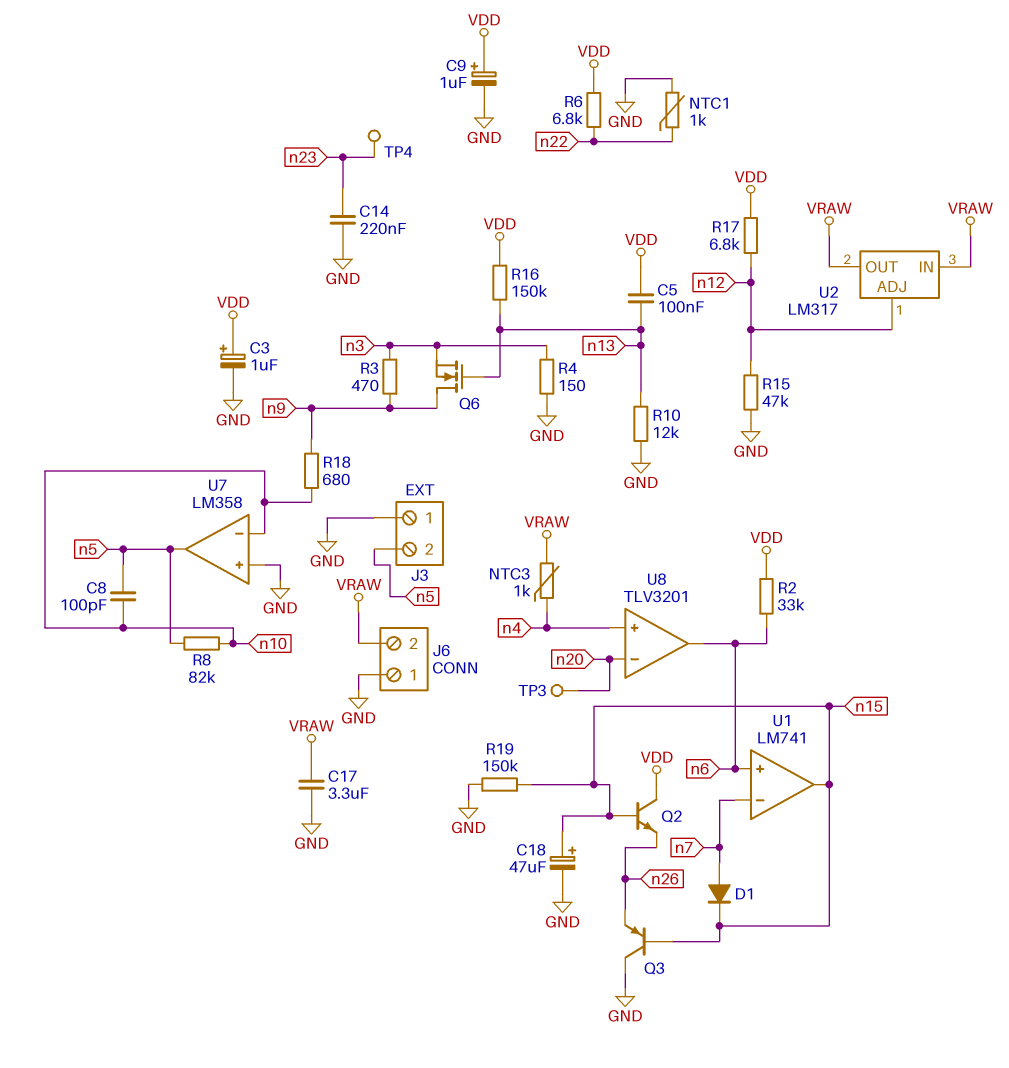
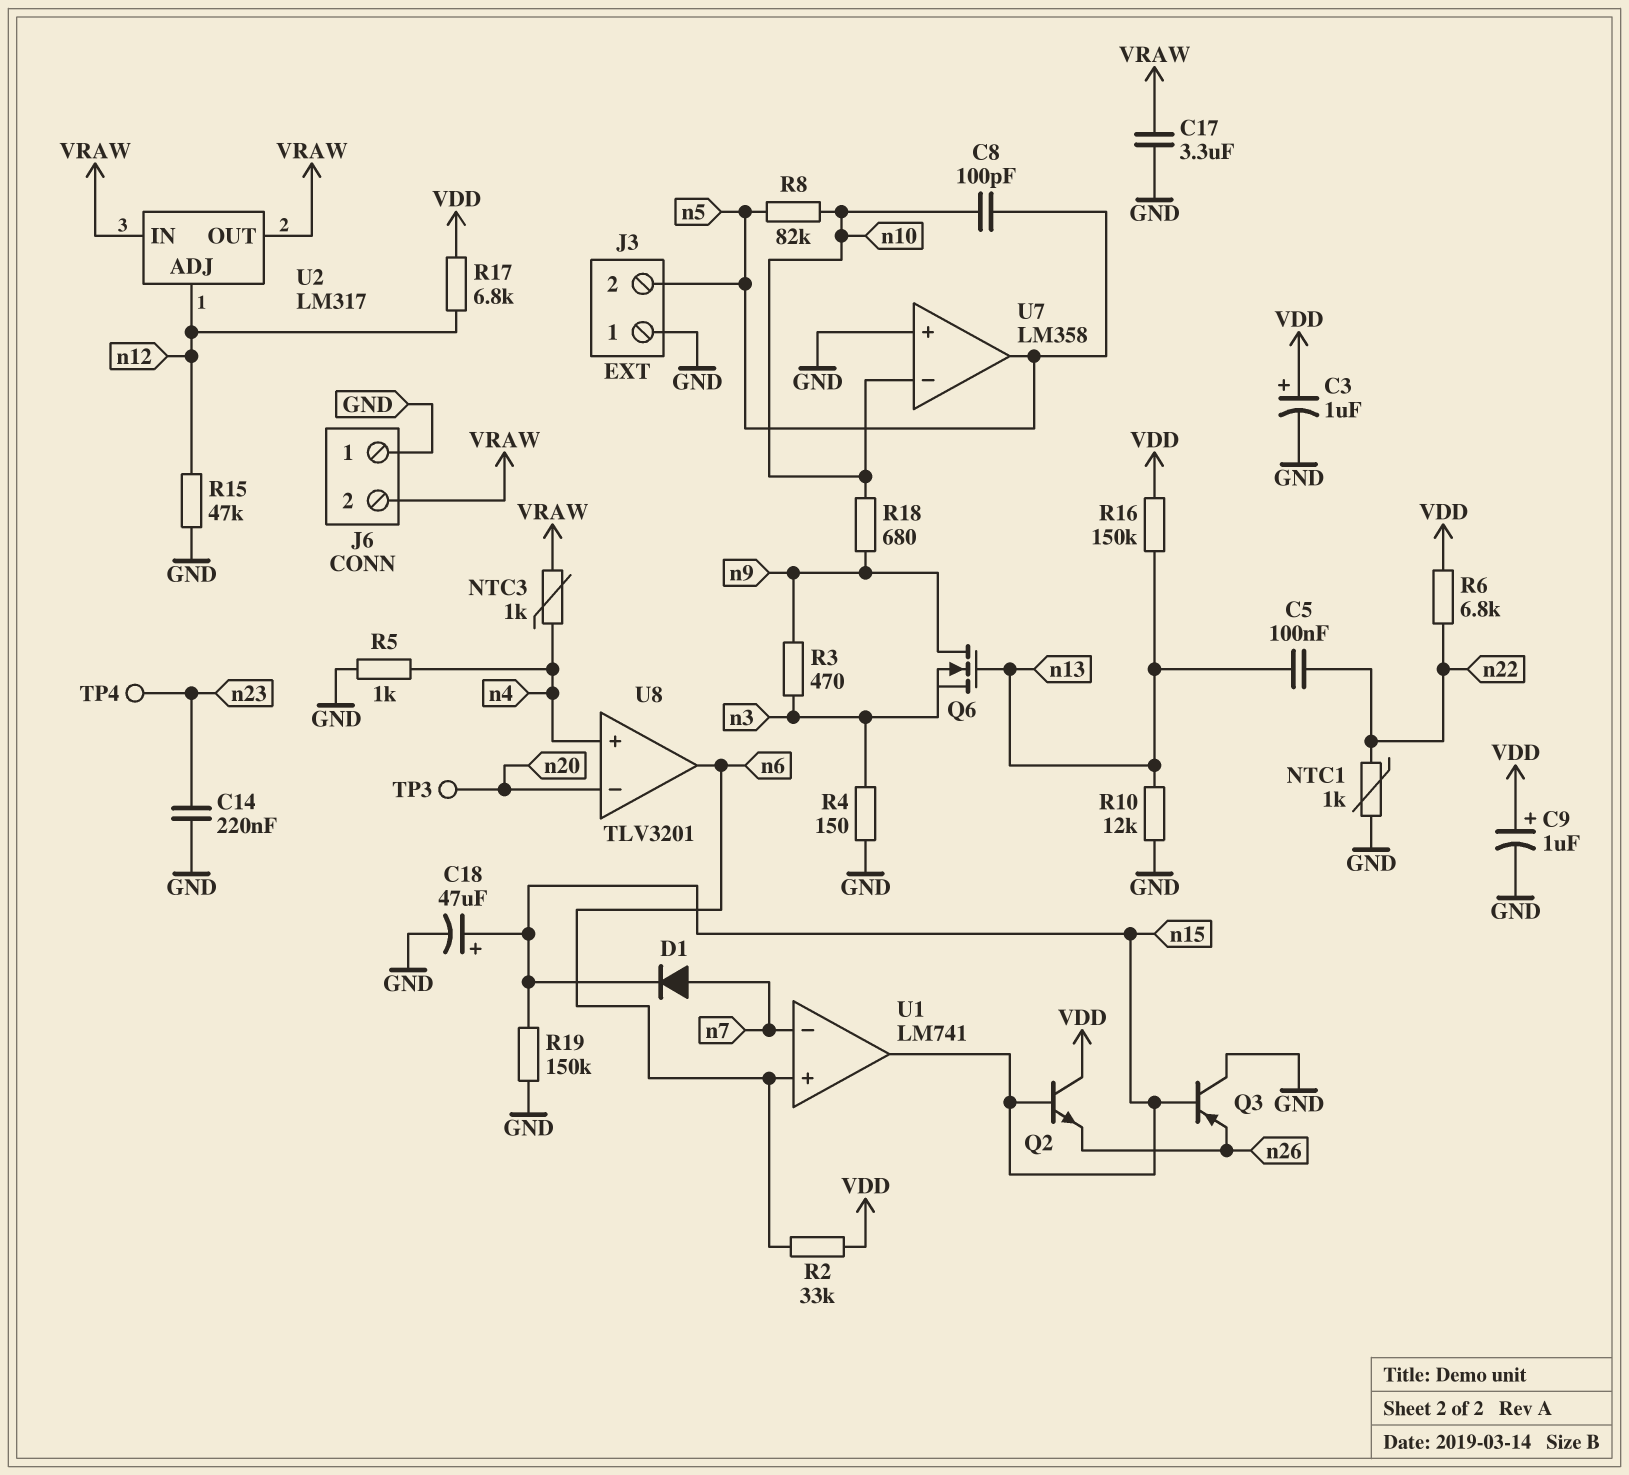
C5: 100nF (VDD, n13) -> 100nF (n13, n22)
R5: none -> 1k (GND, n4)

